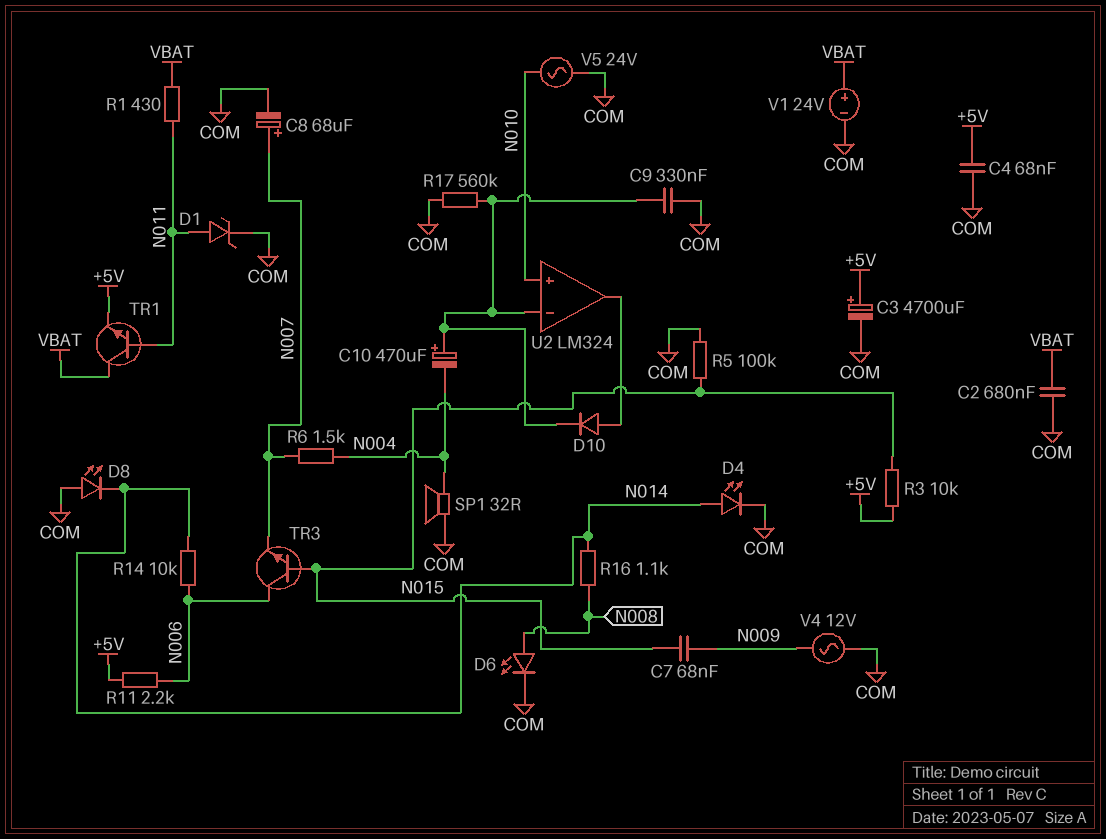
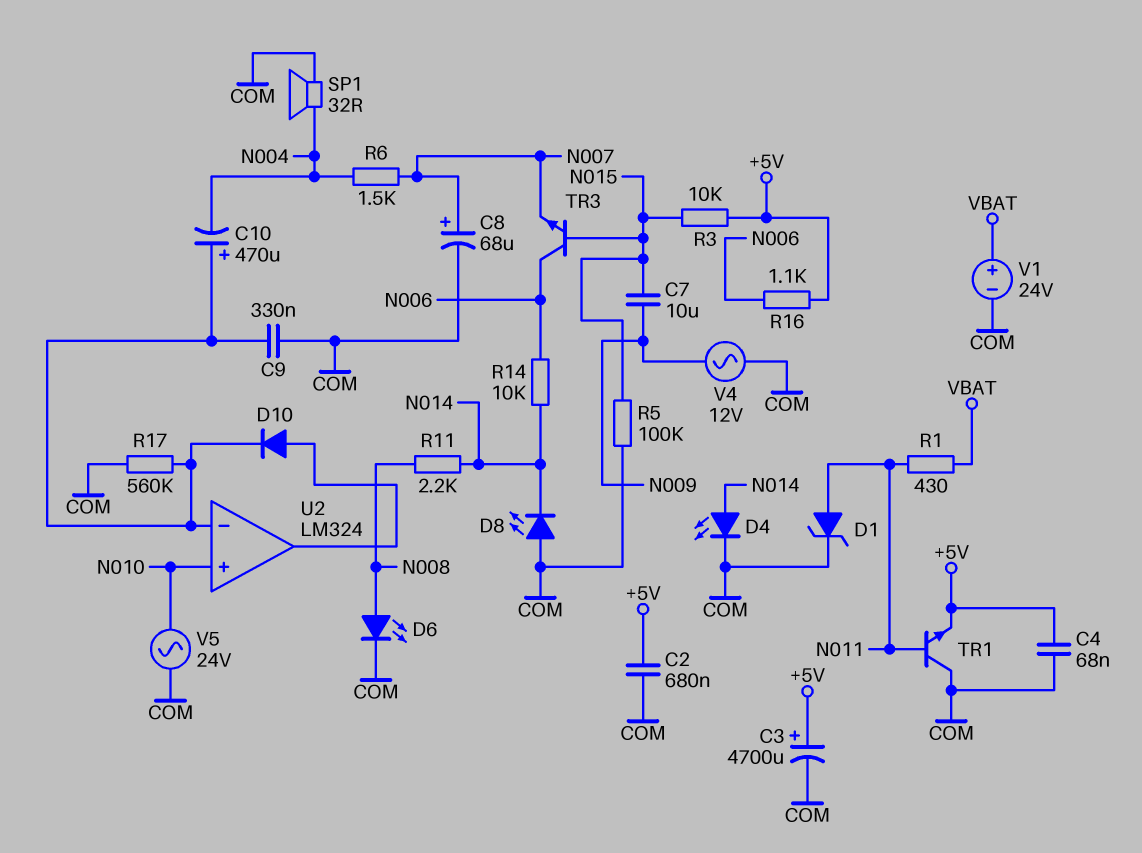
C2: 680nF (COM, VBAT) -> 680nF (+5V, COM)
C7: 68nF (N009, N015) -> 10uF (N009, N015)
R11: 2.2k (+5V, N006) -> 2.2k (N008, N014)
R16: 1.1k (N008, N014) -> 1.1k (+5V, N006)
TR1: NPN (B N011, C VBAT, E +5V) -> NPN (B N011, C COM, E +5V)

